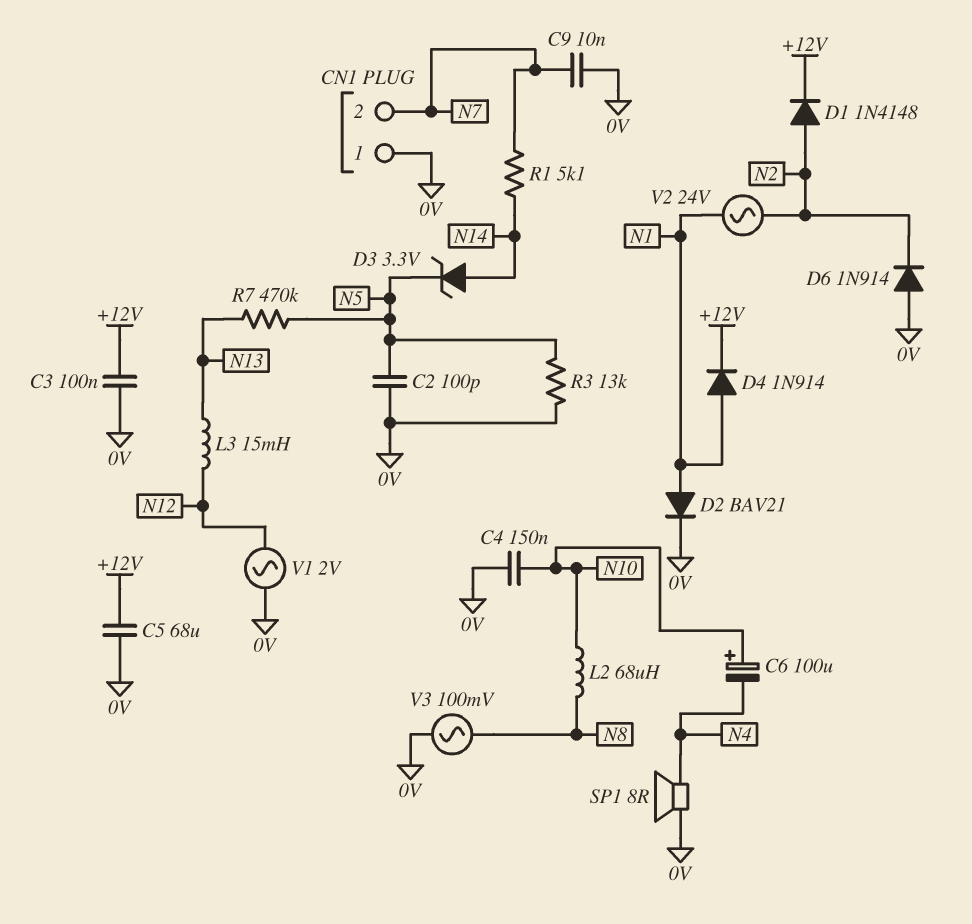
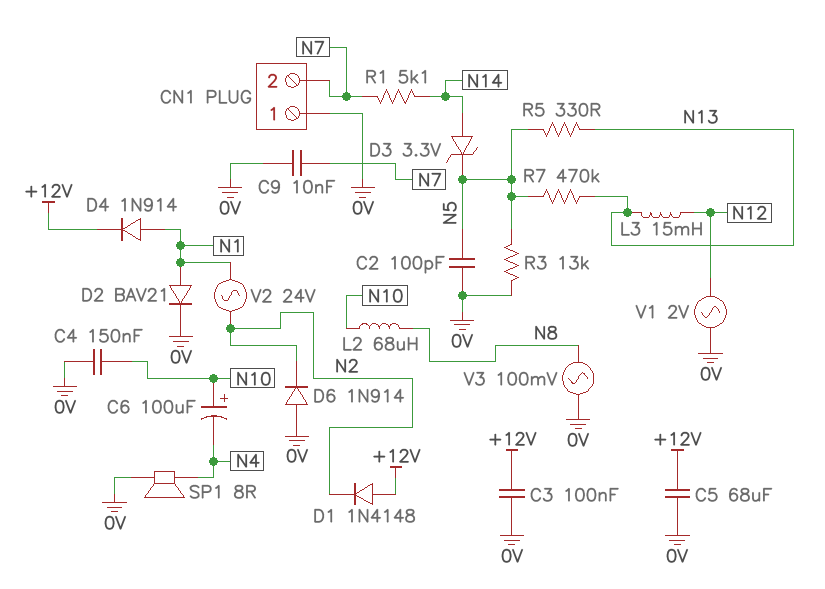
D1: diode 1N4148 (A N2, K +12V) -> diode 1N4148 (A +12V, K N2)
R5: none -> 330 (N5, N13)

